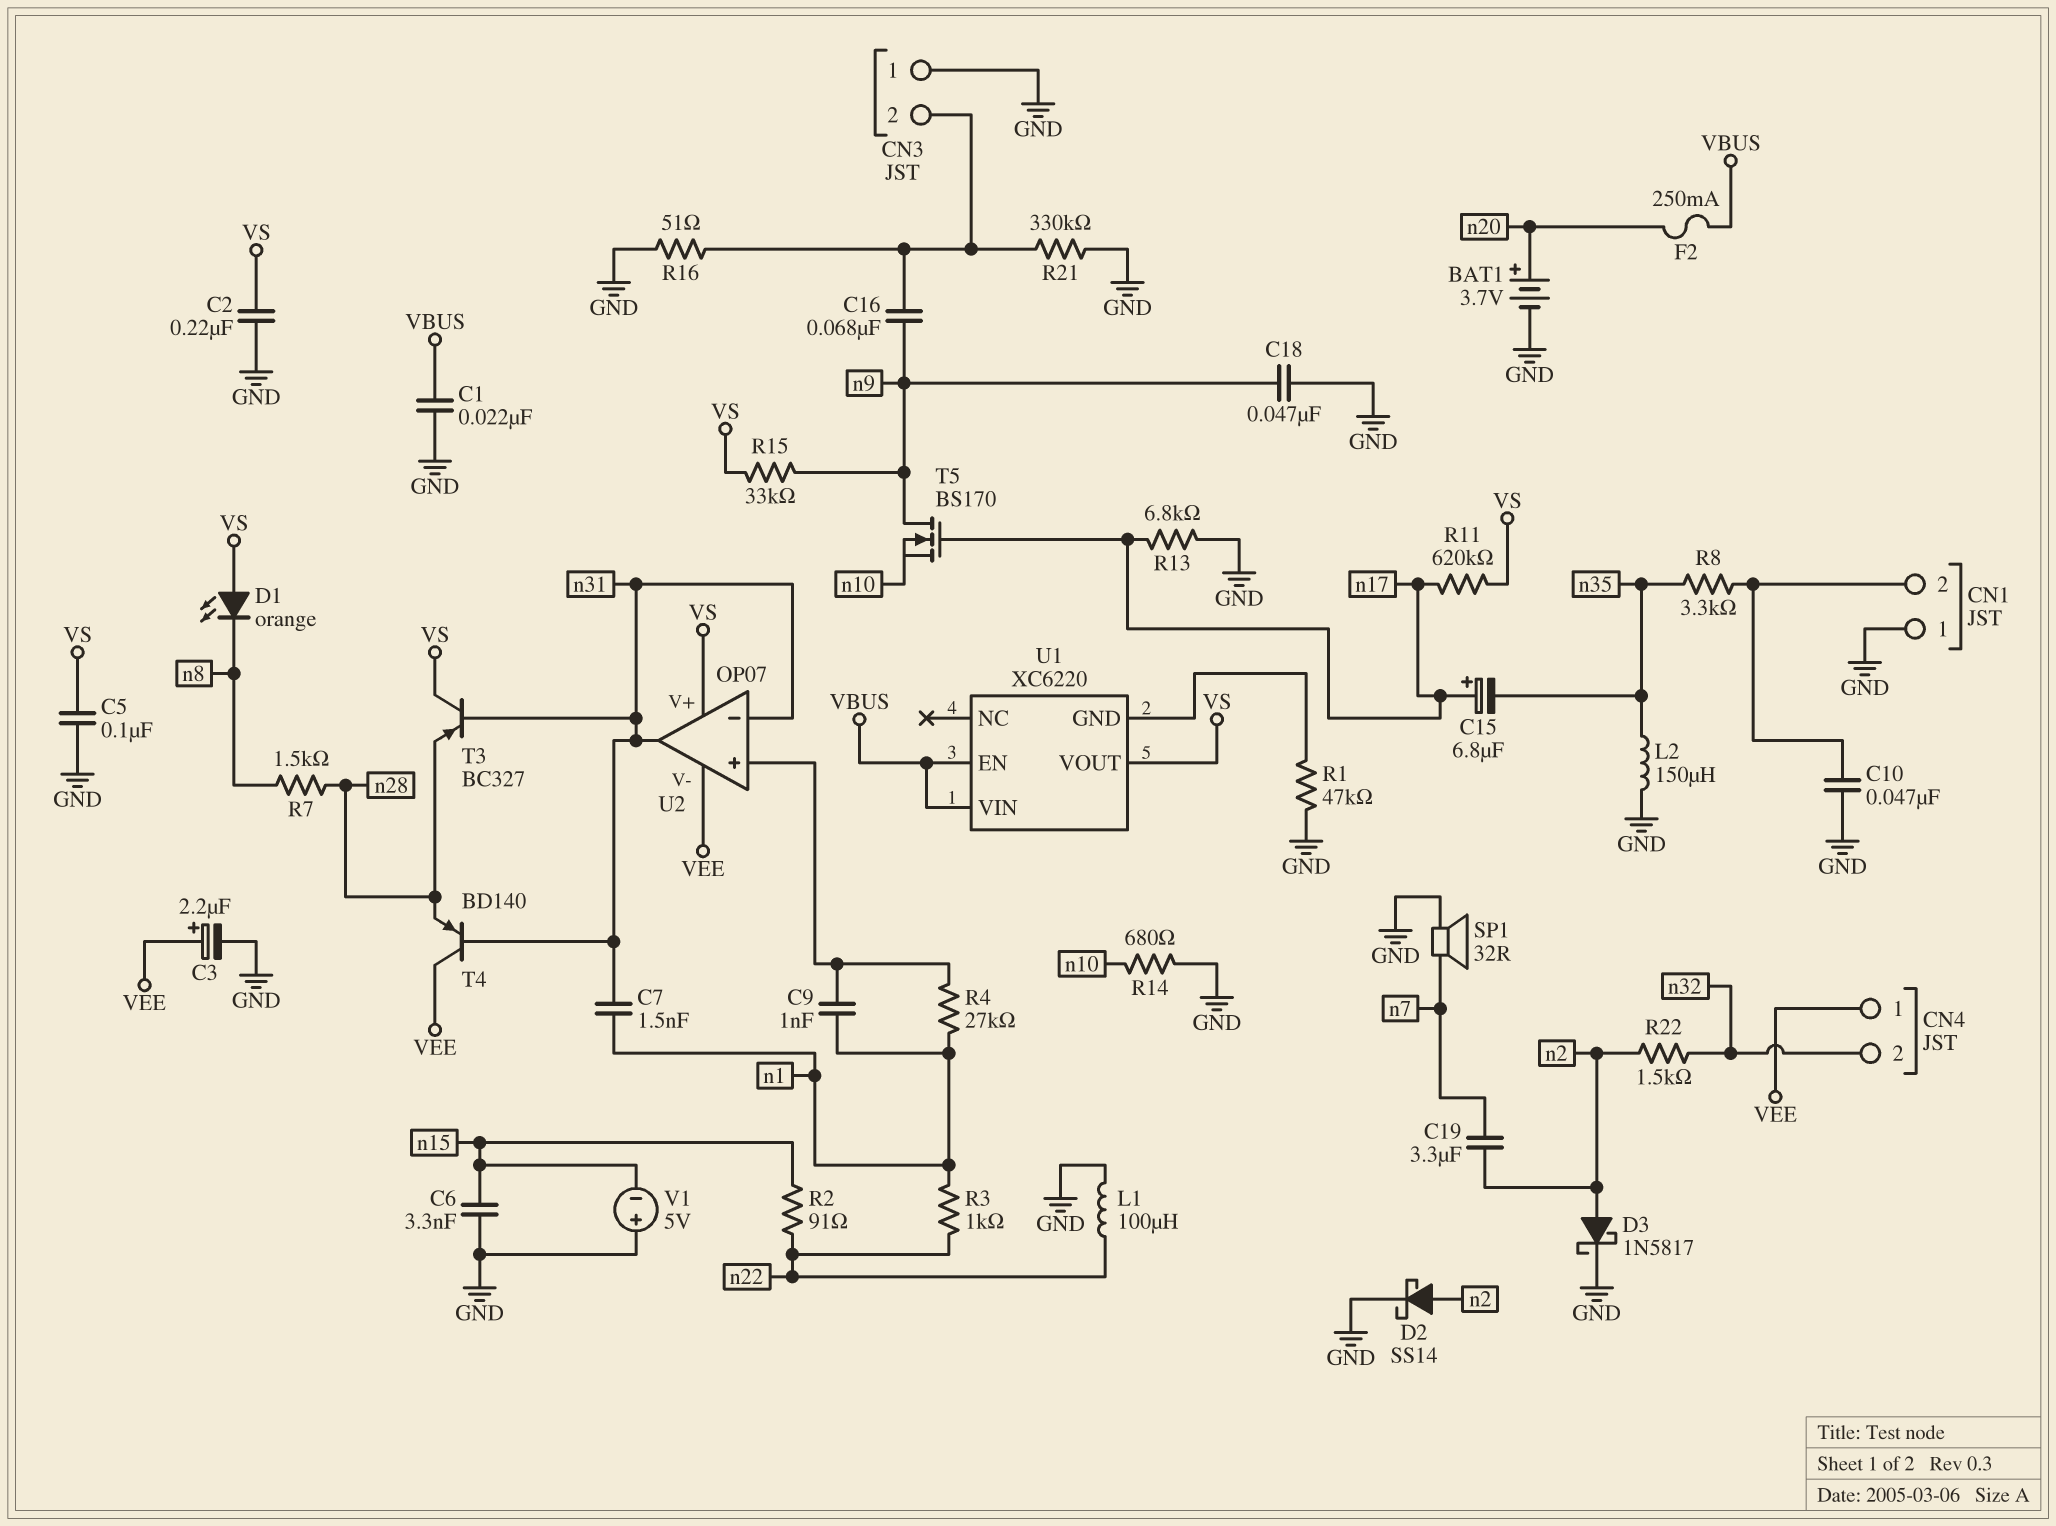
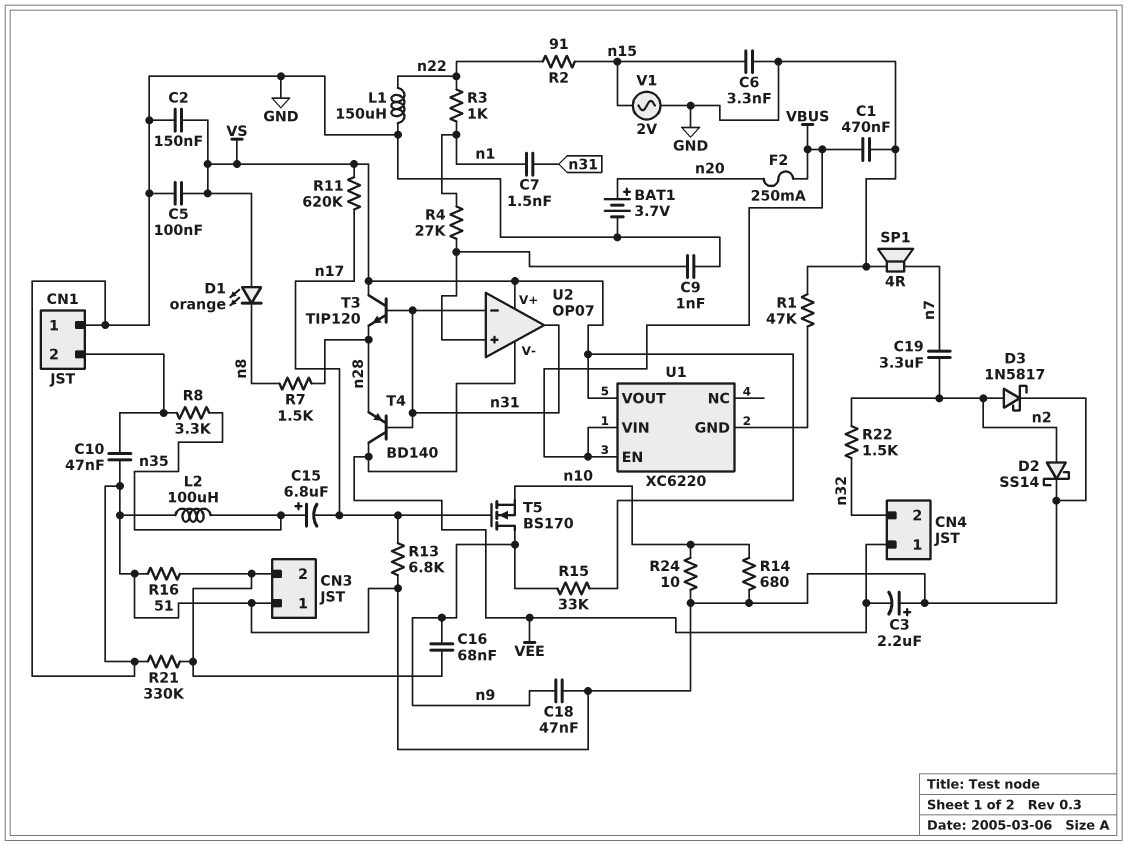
C1: 22nF (GND, VBUS) -> 470nF (GND, VBUS)
C2: 220nF (GND, VS) -> 150nF (GND, VS)
C3: 2.2uF (plus VEE, minus GND) -> 2.2uF (plus GND, minus VEE)
C9: 1nF (U2/in+, n1) -> 1nF (GND, U2/in+)
C15: 6.8uF (plus n17, minus n35) -> 6.8uF (plus n35, minus n17)
L1: 100uH (GND, n22) -> 150uH (GND, n22)
L2: 150uH (GND, n35) -> 100uH (GND, n35)
R24: none -> 10 (GND, n10)
SP1: speaker 32R (GND, n7) -> speaker 4R (GND, n7)
T3: PNP BC327 (B n31, C VS, E n28) -> NPN TIP120 (B n31, C VS, E n28)
V1: 5V (plus GND, minus n15) -> AC 2V (GND, n15)

